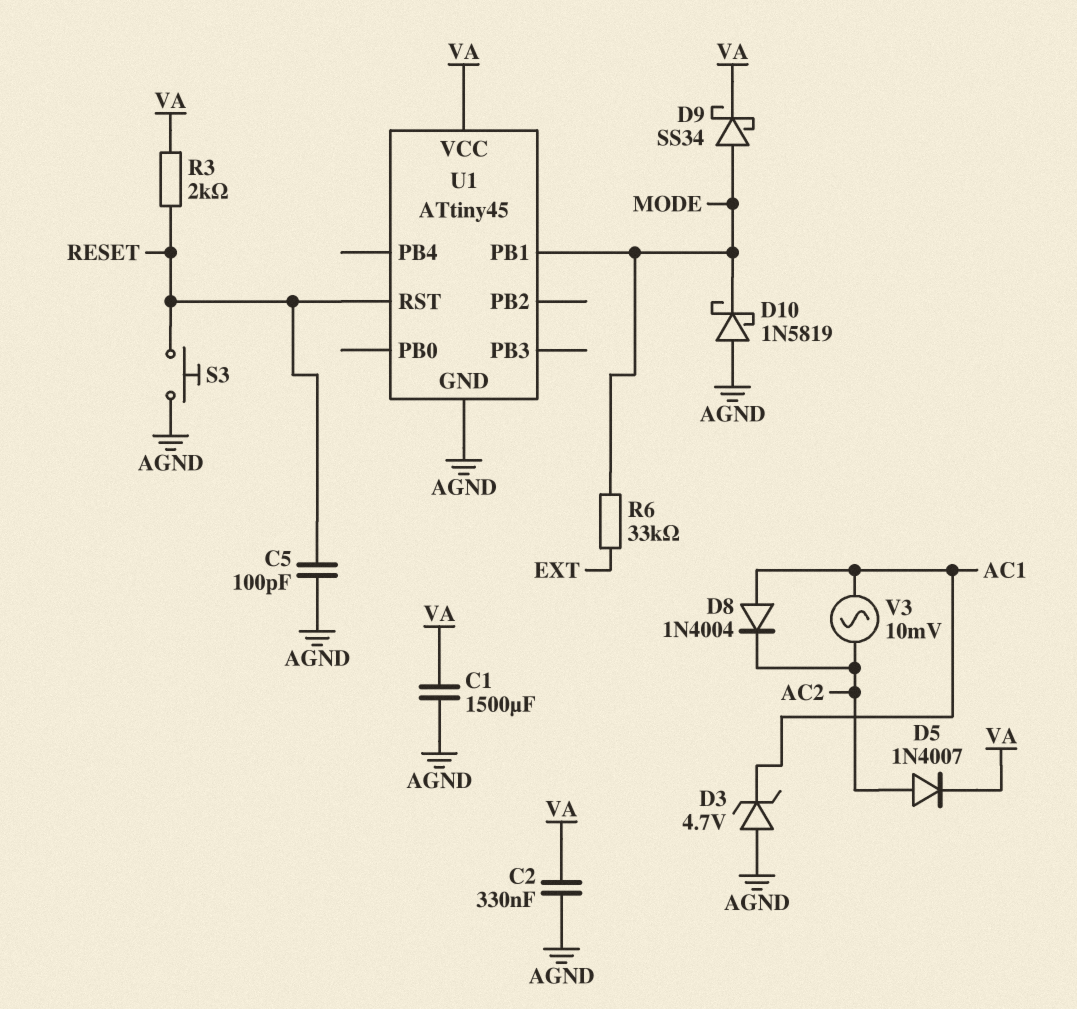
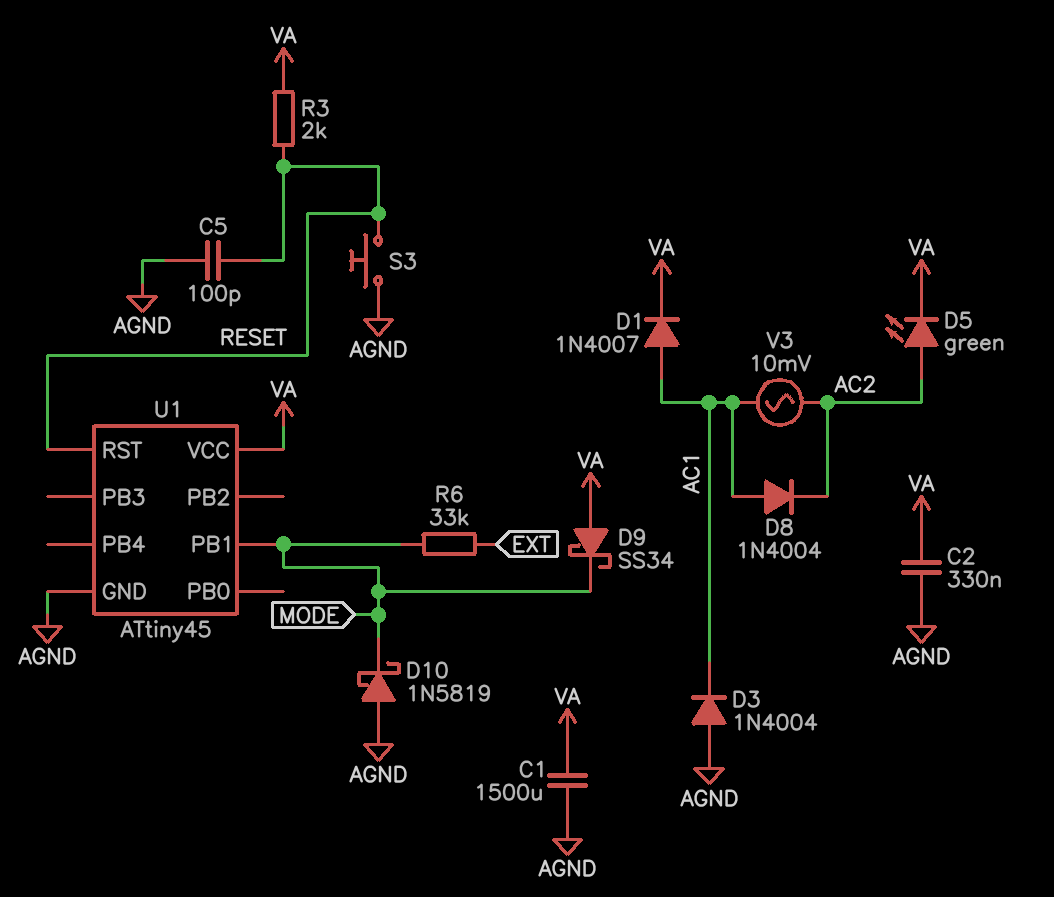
D1: none -> diode 1N4007 (A AC1, K VA)
D3: zener 4.7V (A AGND, K AC1) -> diode 1N4004 (A AGND, K AC1)
D5: diode 1N4007 (A AC2, K VA) -> LED green (A AC2, K VA)
D9: schottky SS34 (A MODE, K VA) -> schottky SS34 (A VA, K MODE)

